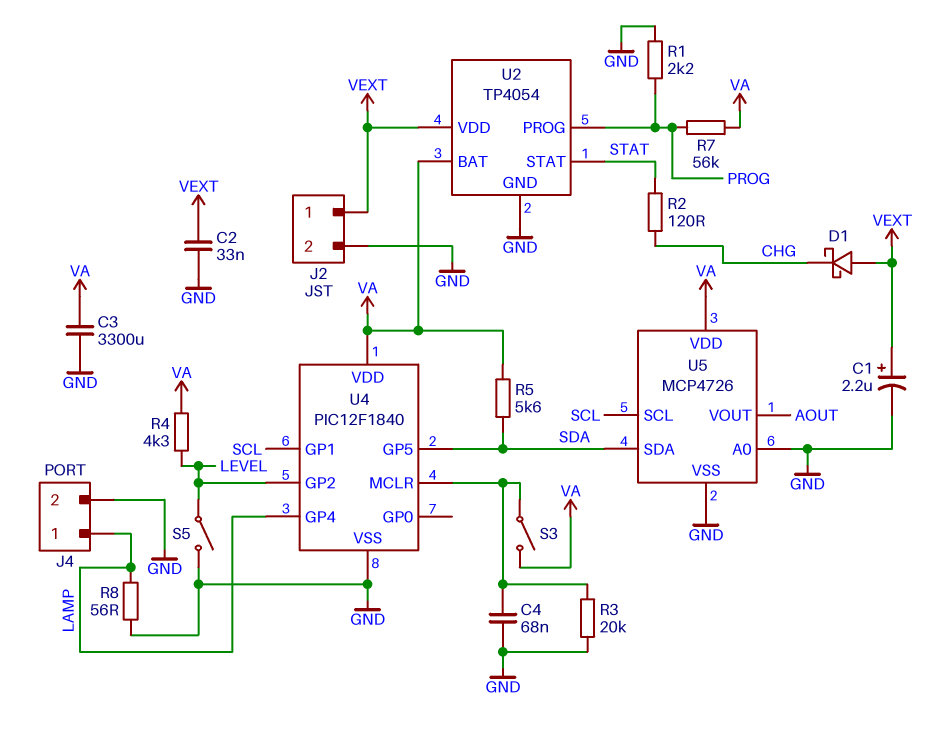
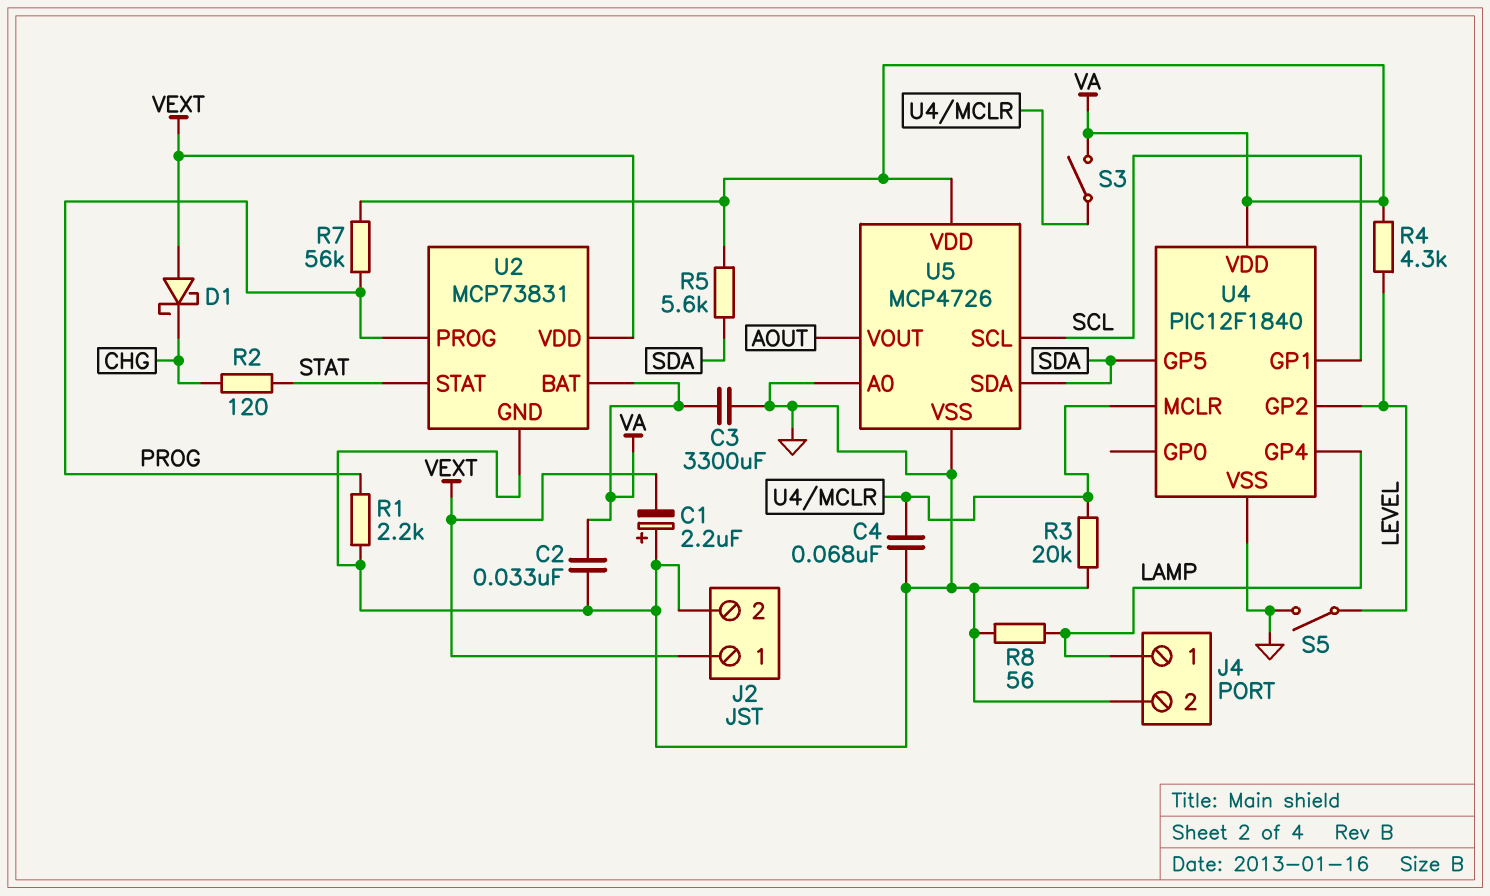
C1: 2.2uF (plus VEXT, minus GND) -> 2.2uF (plus GND, minus VEXT)
C2: 33nF (GND, VEXT) -> 33nF (GND, VA)
U2: TP4054 -> MCP73831

